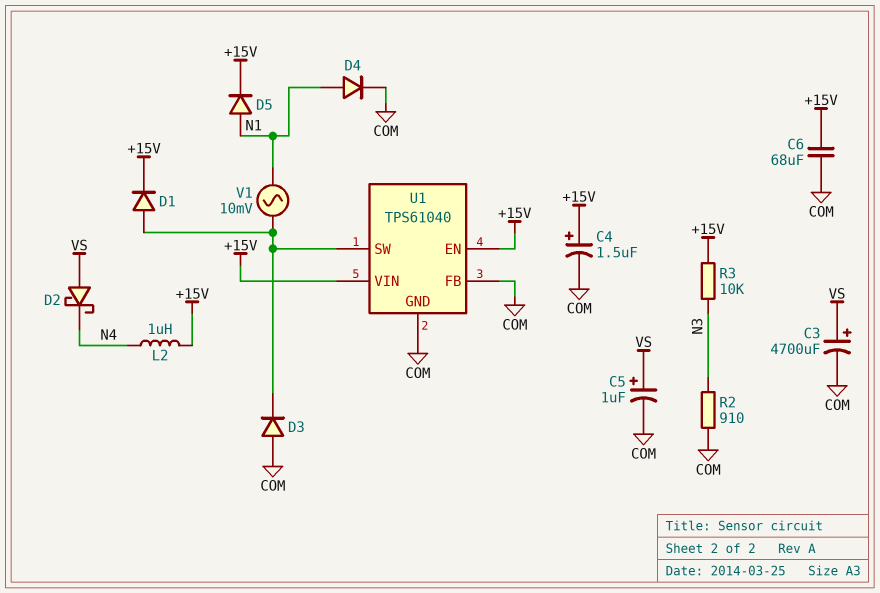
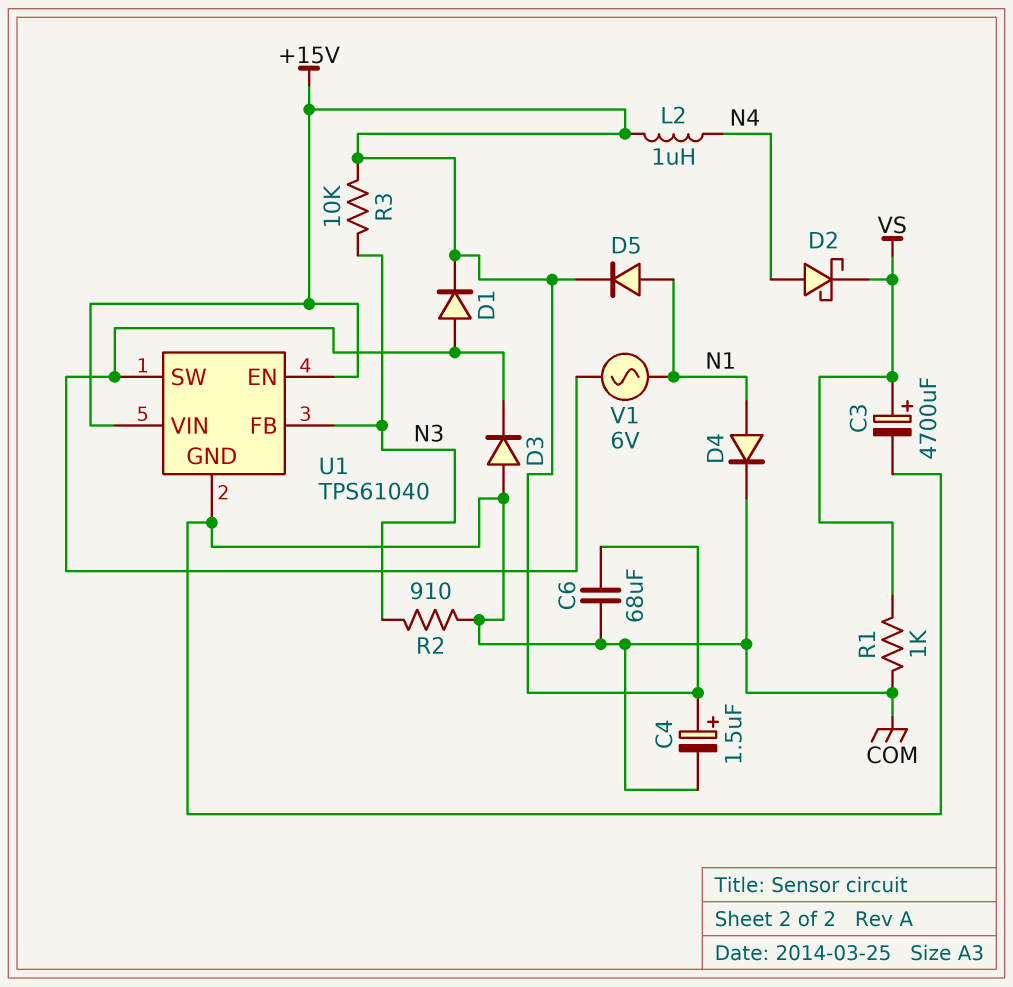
C5: 1uF (plus VS, minus COM) -> none
D2: schottky (A VS, K N4) -> schottky (A N4, K VS)
R1: none -> 1k (COM, VS)
U1 pin FB: COM -> N3
V1: AC 10mV (N1, U1/SW) -> AC 6V (N1, U1/SW)

